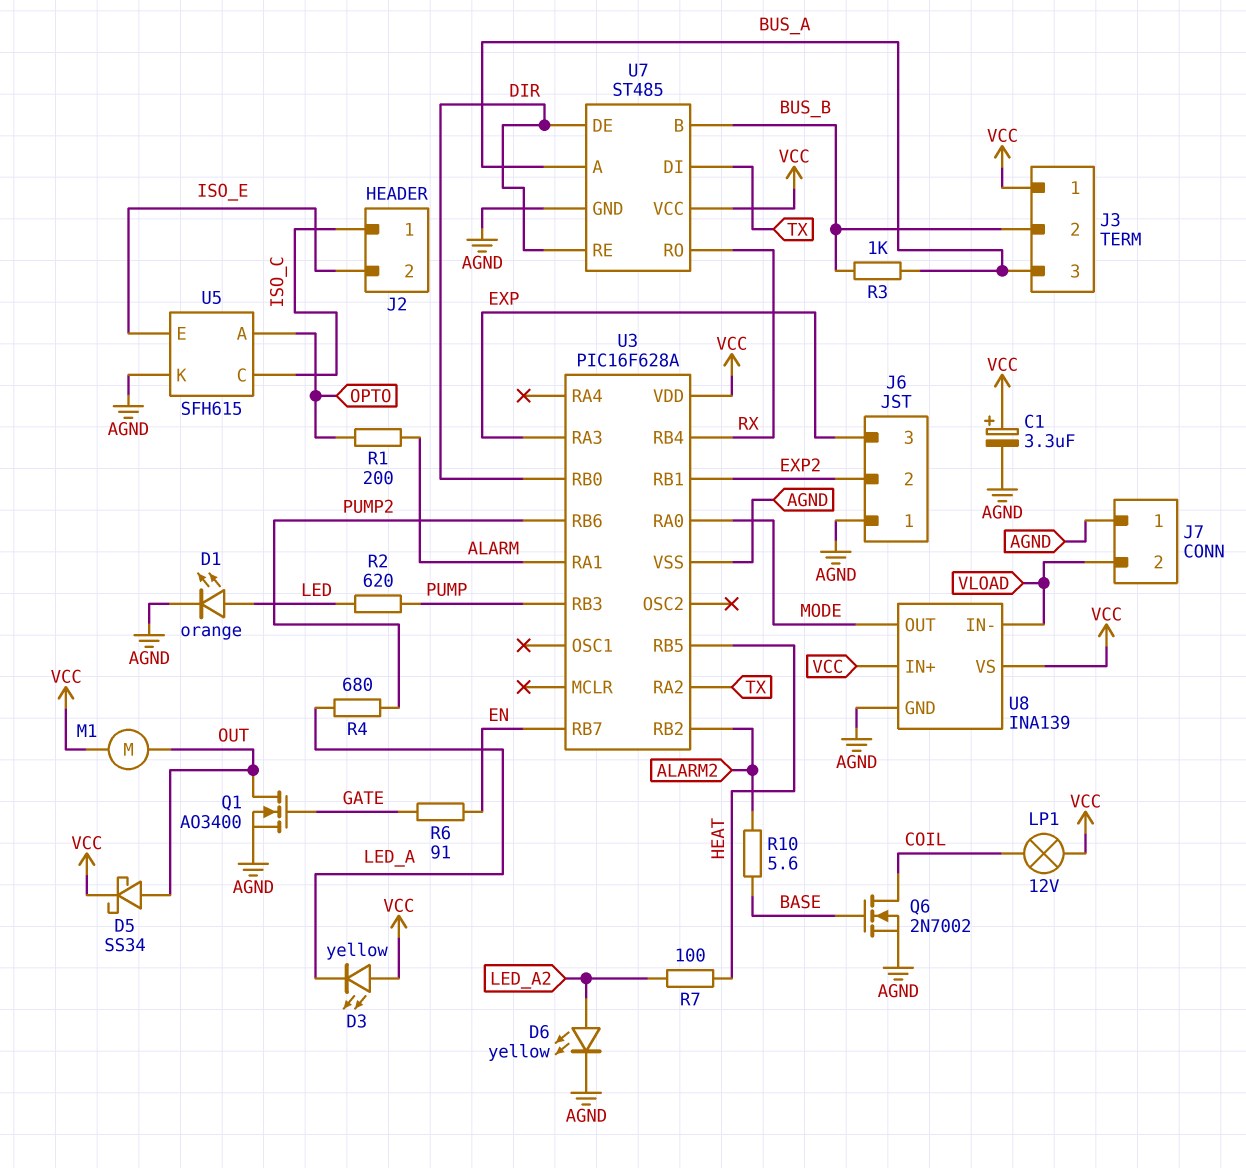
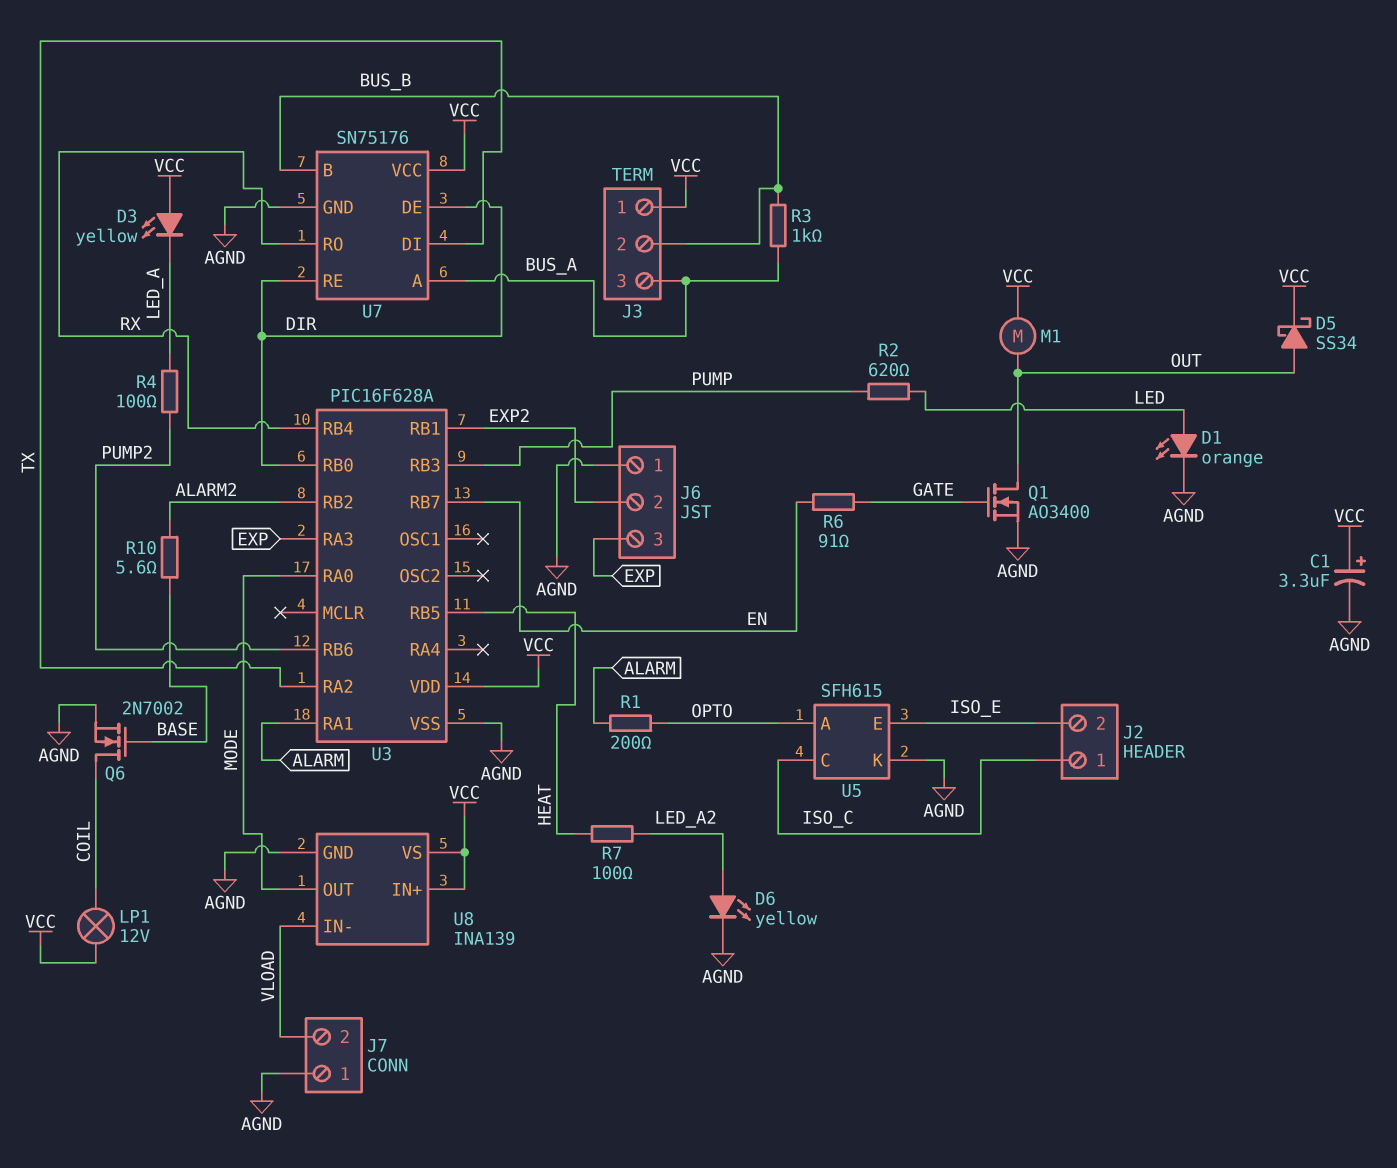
R4: 680 (LED_A, PUMP2) -> 100 (LED_A, PUMP2)
U7: ST485 -> SN75176

